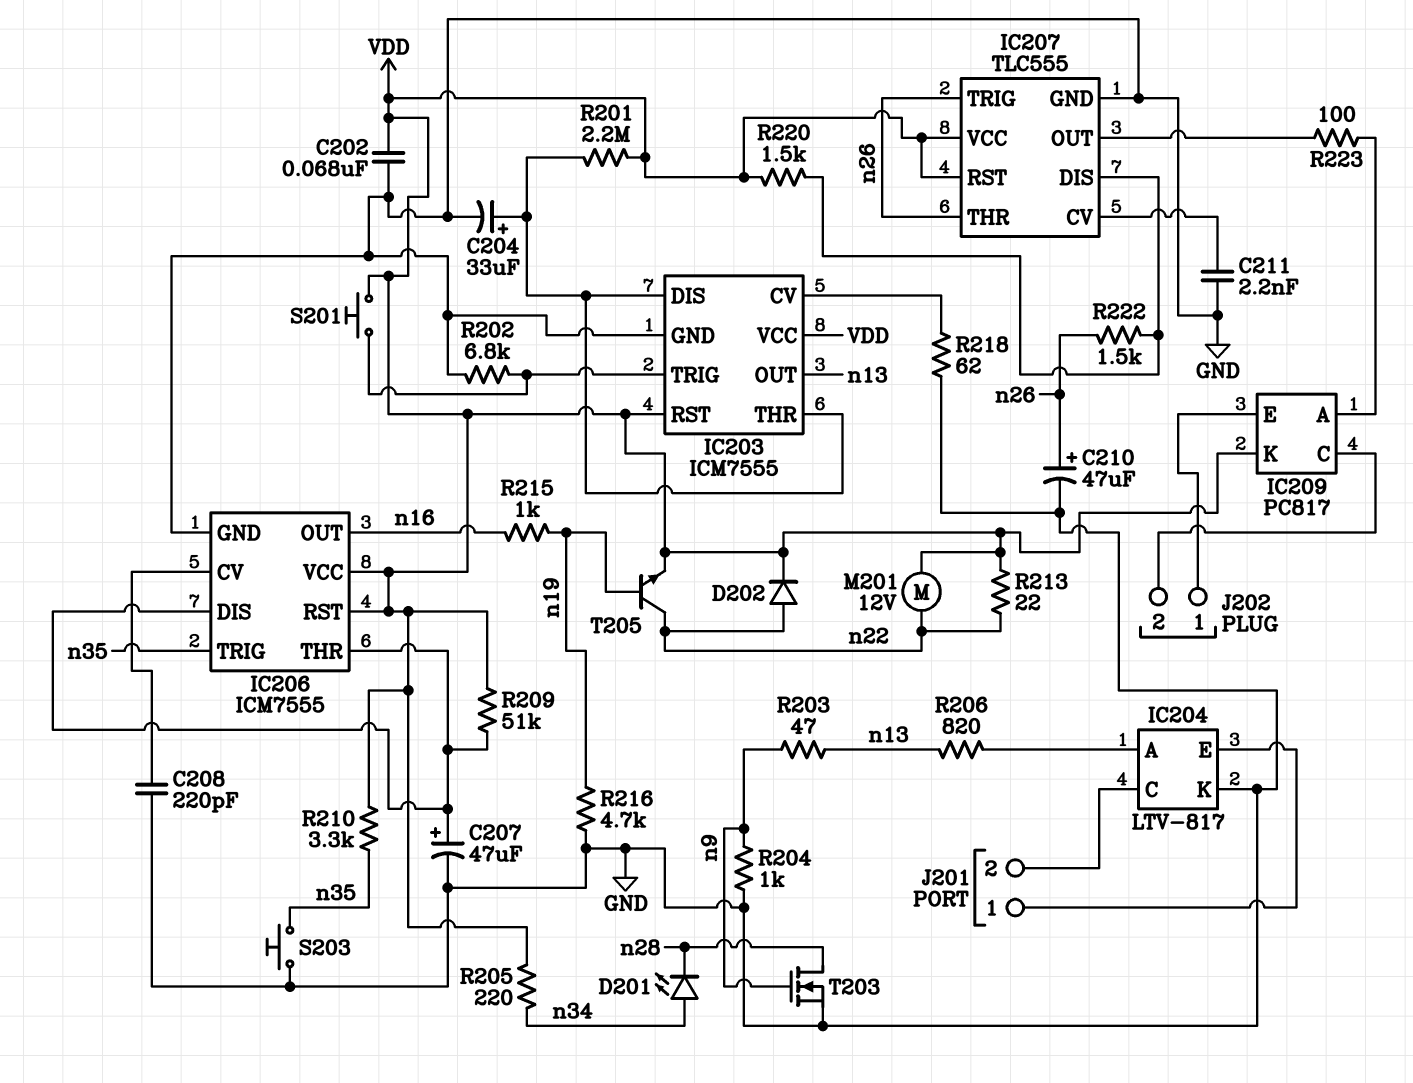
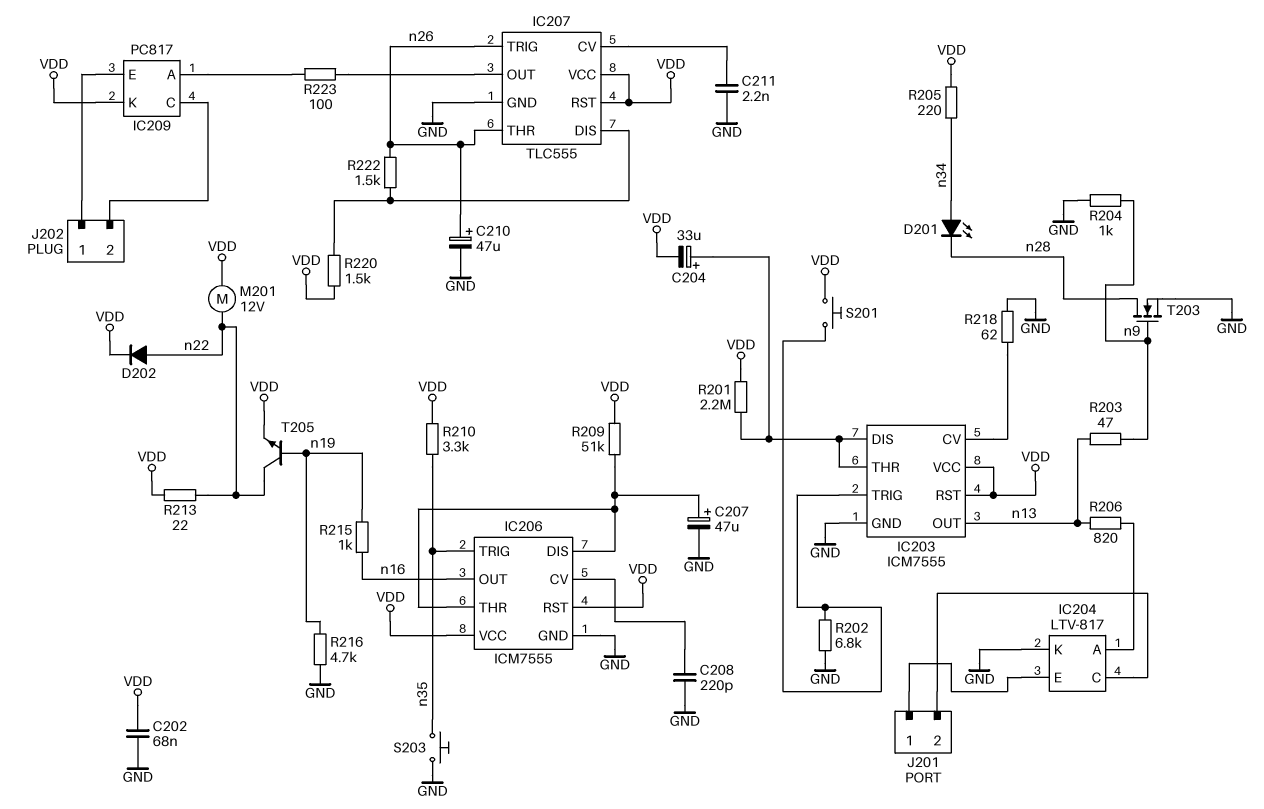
C204: 33uF (plus IC203/DIS, minus GND) -> 33uF (plus IC203/DIS, minus VDD)

